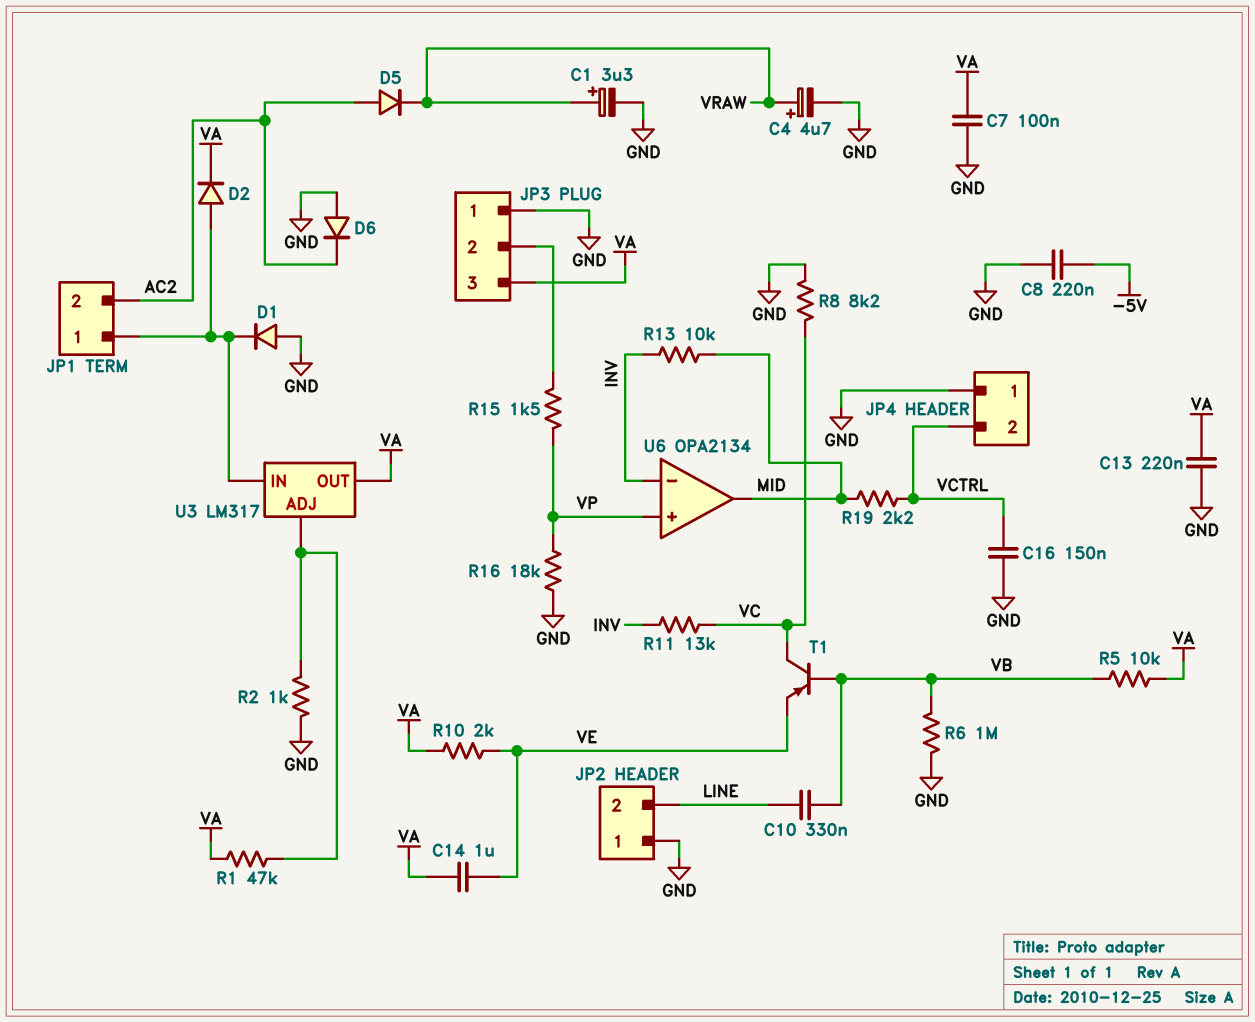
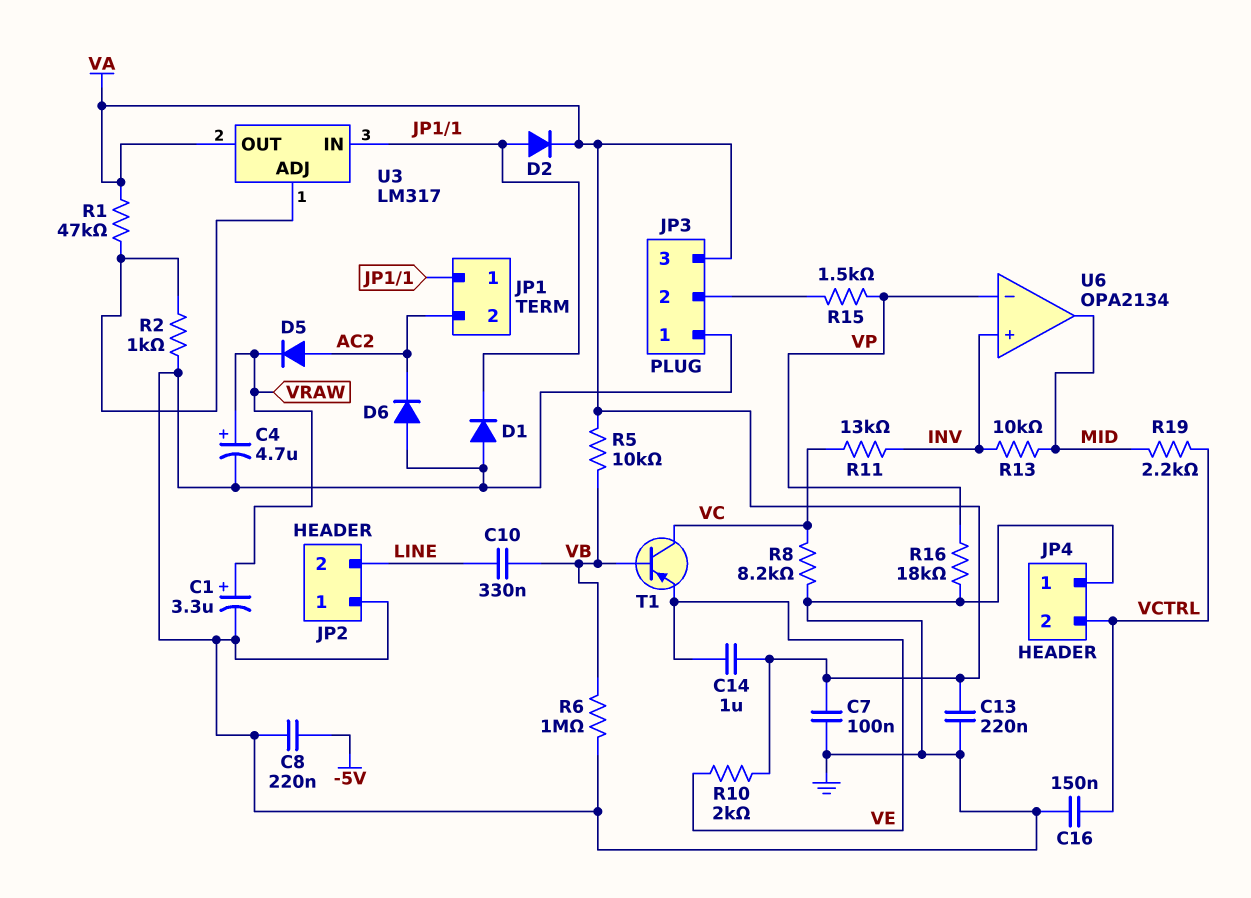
U6 pin in+: VP -> INV
U6 pin in-: INV -> VP

